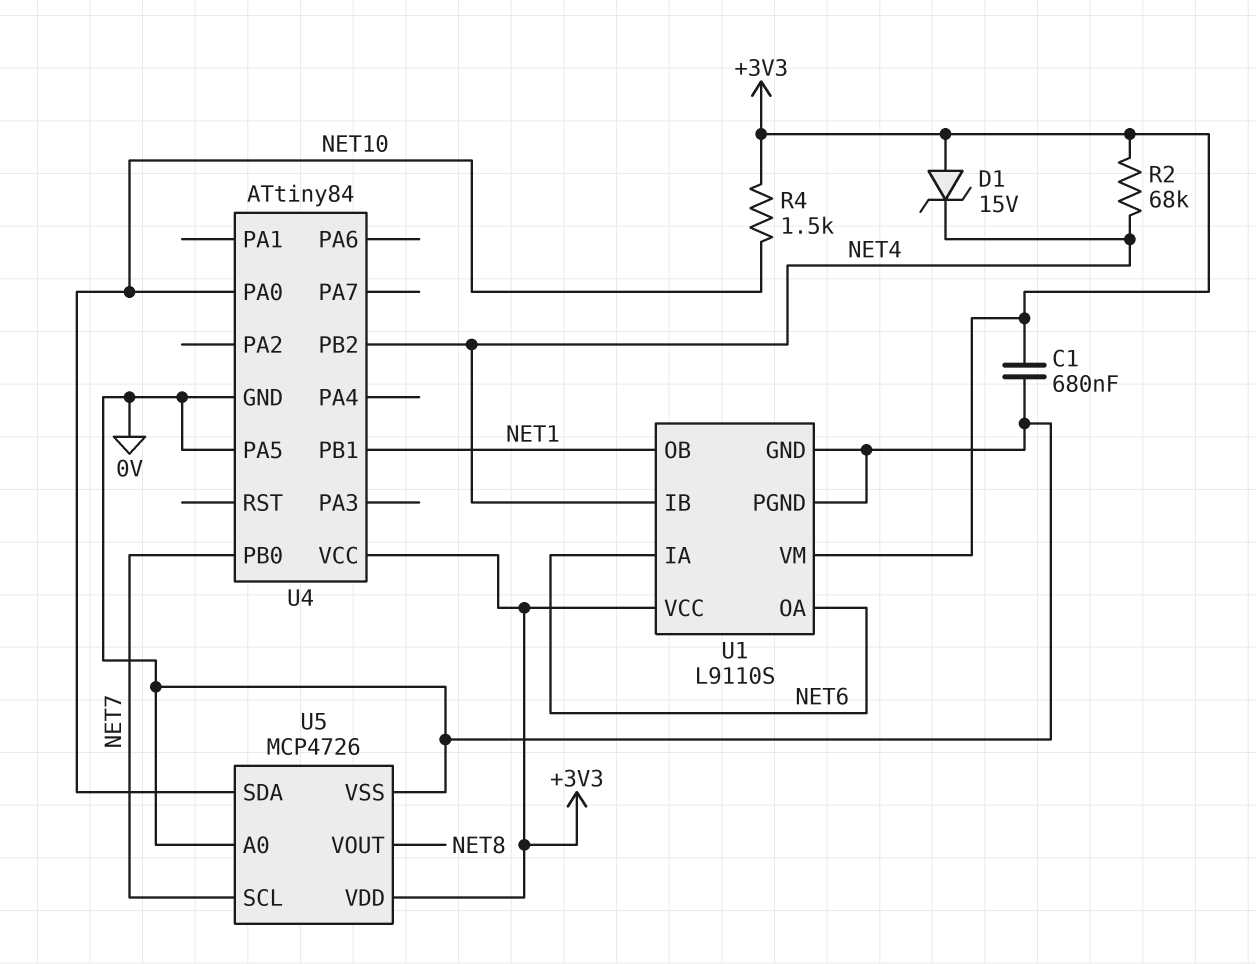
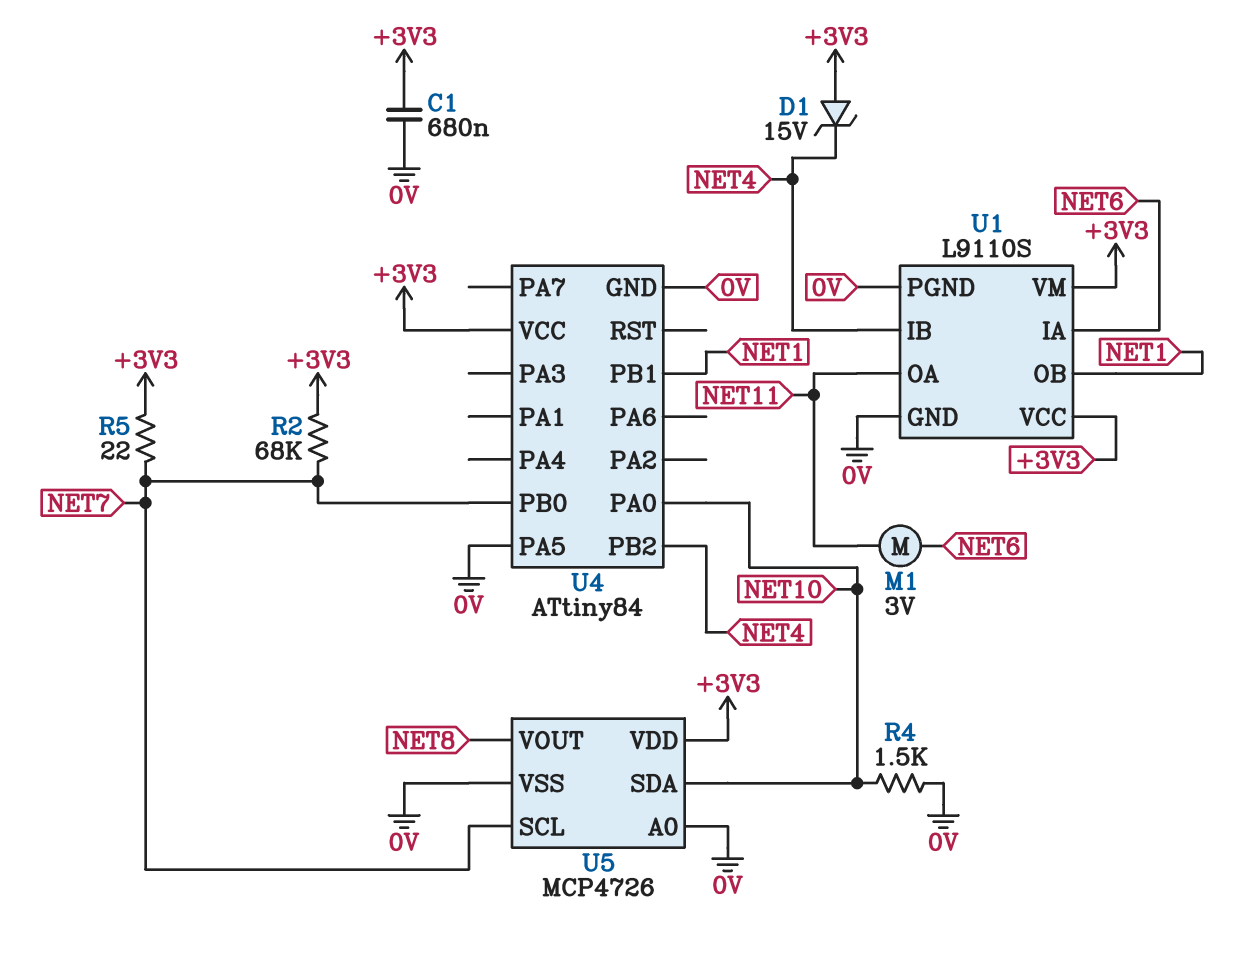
M1: none -> motor 3V (NET6, NET11)
R2: 68k (+3V3, NET4) -> 68k (+3V3, NET7)
R4: 1.5k (+3V3, NET10) -> 1.5k (0V, NET10)
R5: none -> 22 (+3V3, NET7)
U1 pin OA: NET6 -> NET11

